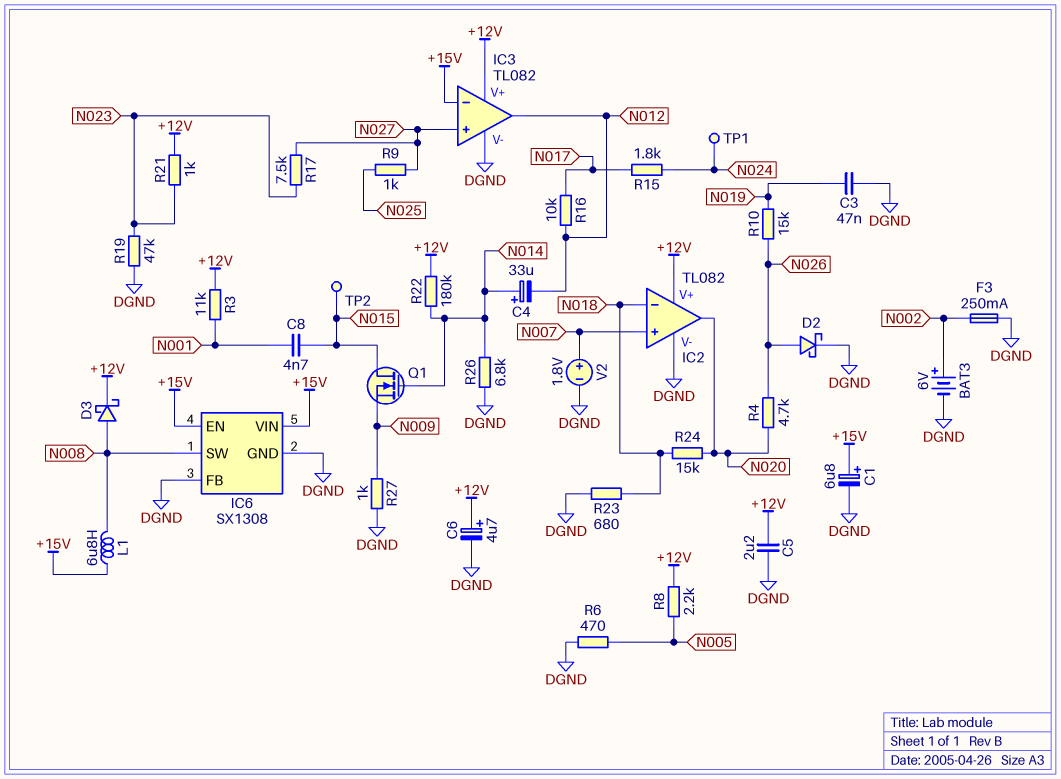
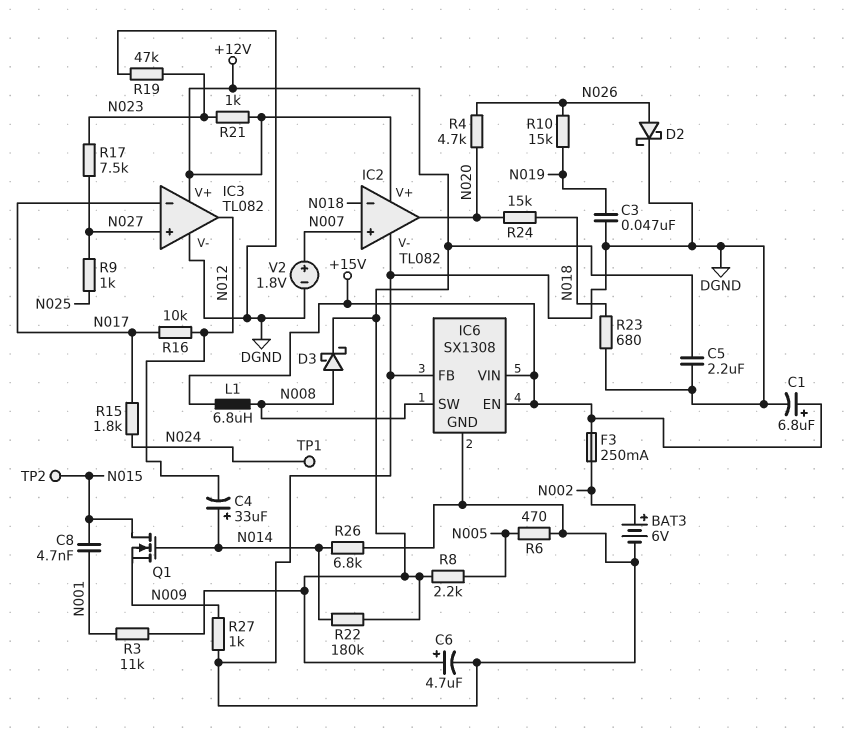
F3: 250mA (DGND, N002) -> 250mA (+15V, N002)
IC3 pin in-: +15V -> N017

